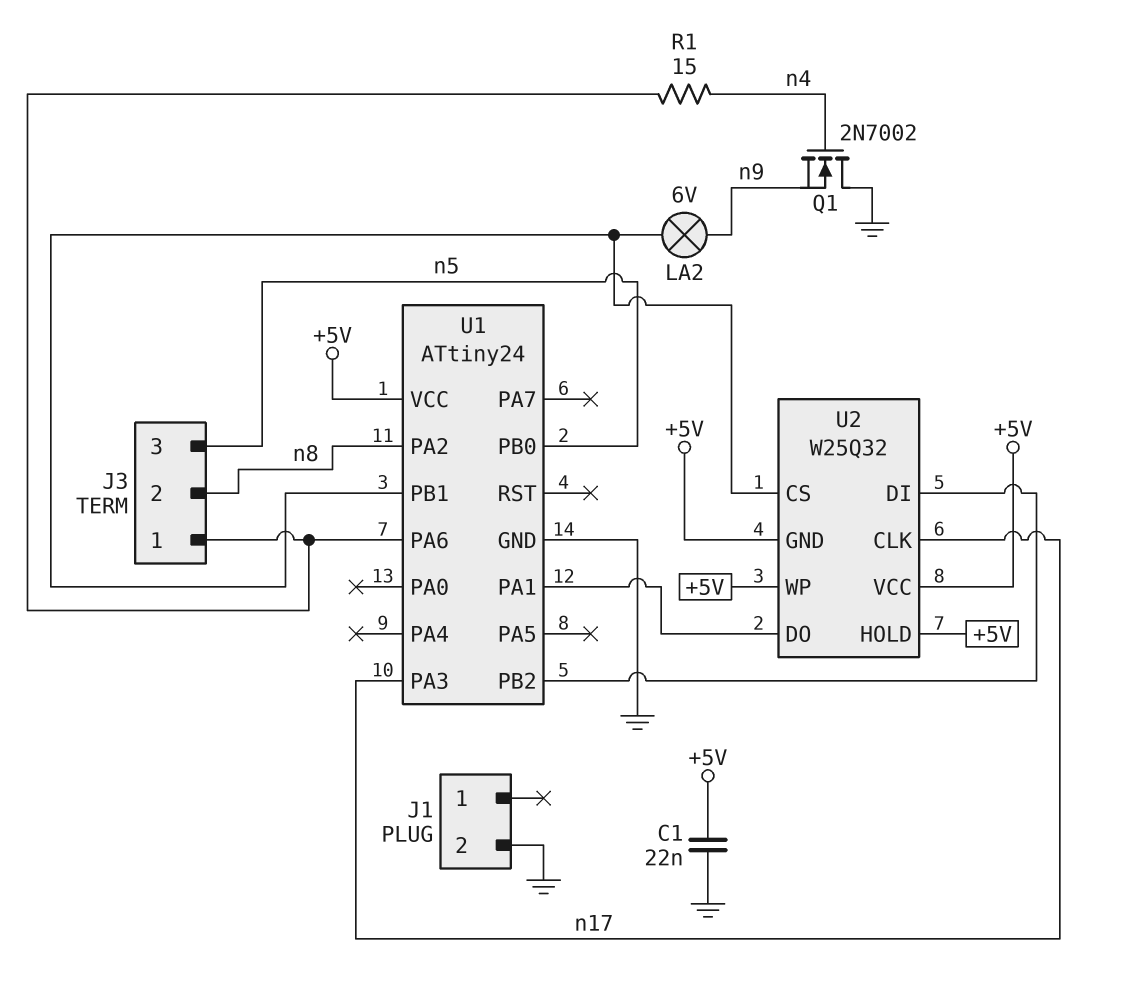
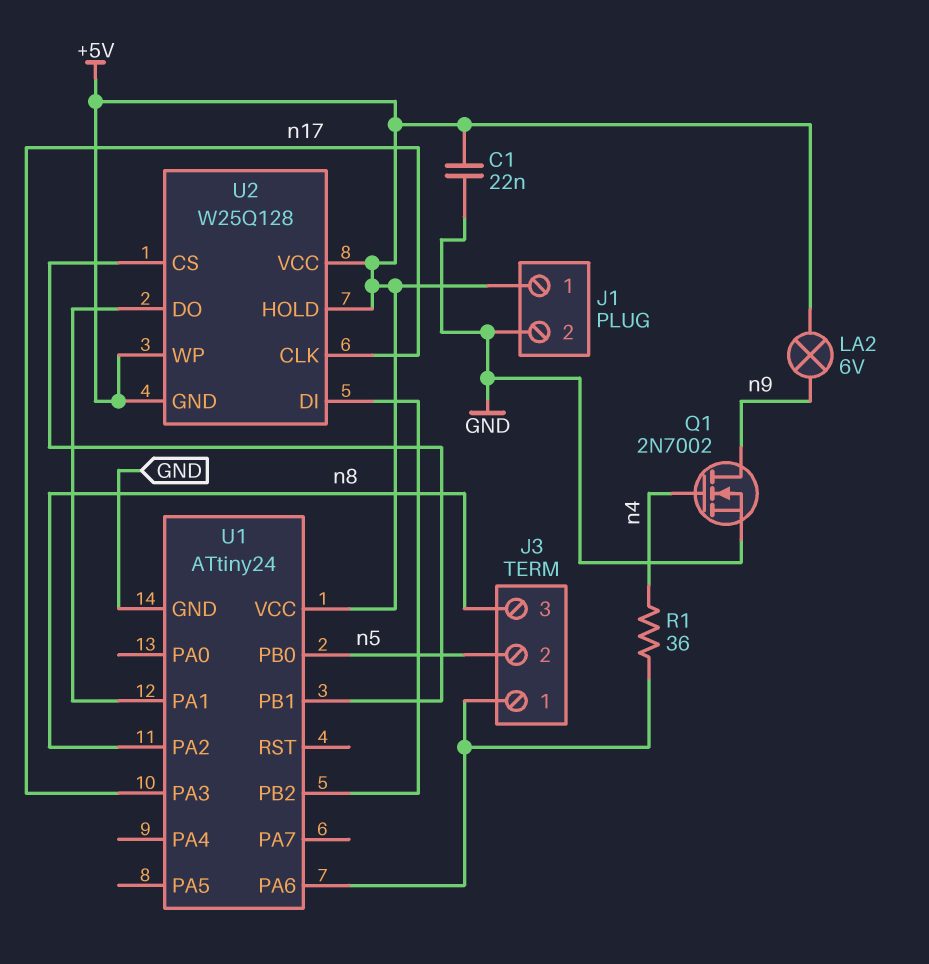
J1 pin 1: none -> +5V
J3 pin 2: n8 -> n5
J3 pin 3: n5 -> n8
LA2: lamp 6V (U1/PB1, n9) -> lamp 6V (+5V, n9)
Q1: NMOS 2N7002 (G n4, D GND, S n9) -> NMOS 2N7002 (G n4, D n9, S GND)
R1: 15 (J3/1, n4) -> 36 (J3/1, n4)
U2: W25Q32 -> W25Q128

